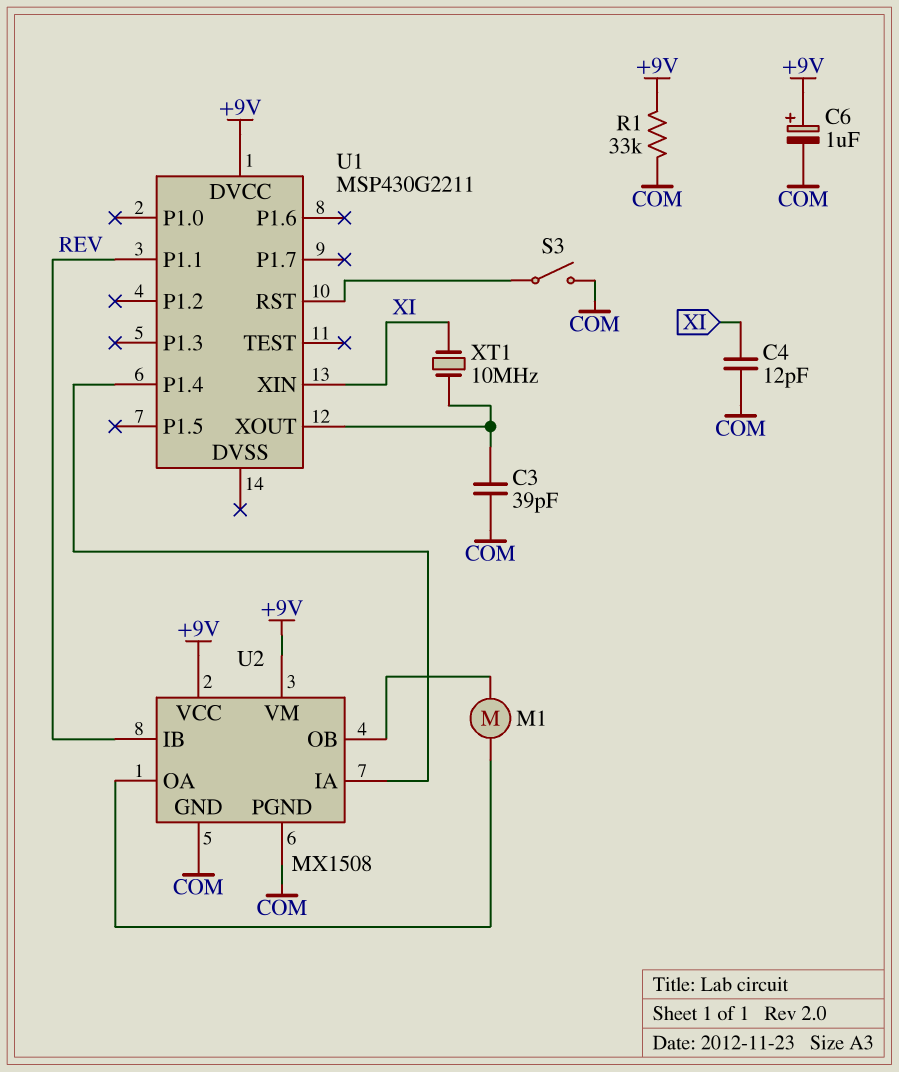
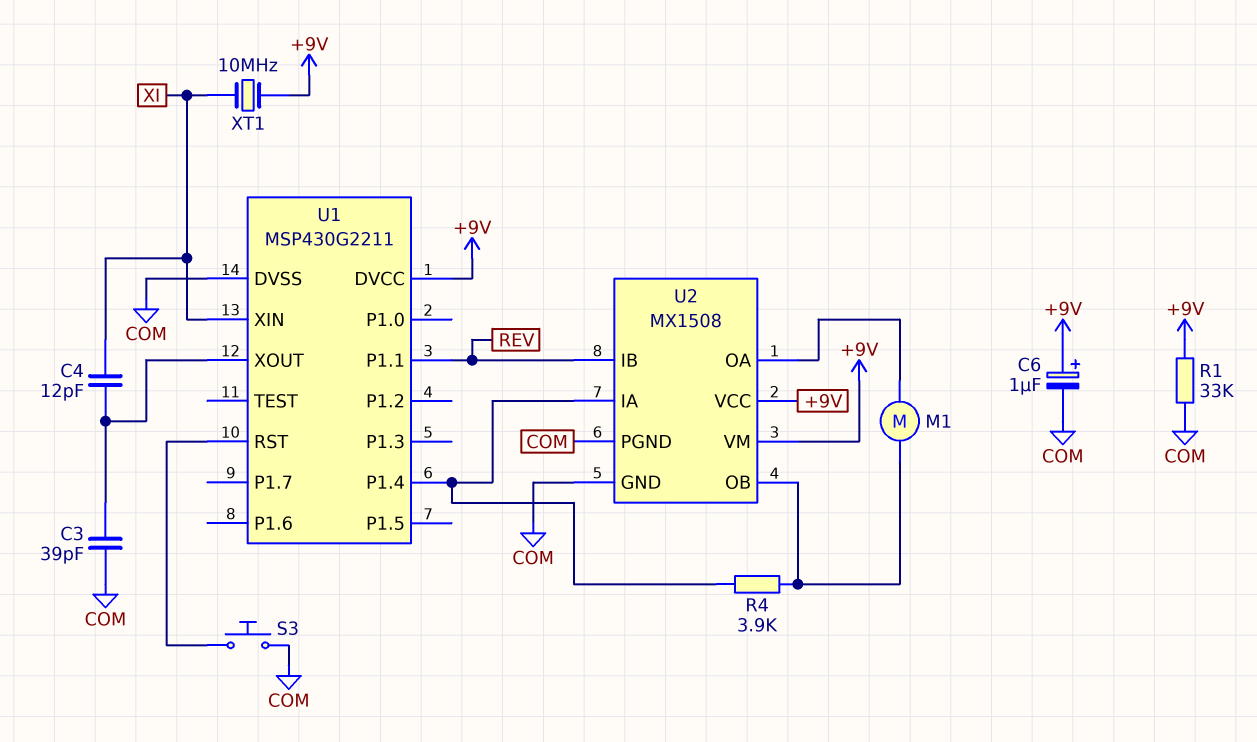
C4: 12pF (COM, XI) -> 12pF (U1/XOUT, XI)
R4: none -> 3.9k (U1/P1.4, U2/OB)
S3: switch (COM, U1/RST) -> button (COM, U1/RST)
U1 pin DVSS: none -> COM
XT1: 10MHz (U1/XOUT, XI) -> 10MHz (+9V, XI)

